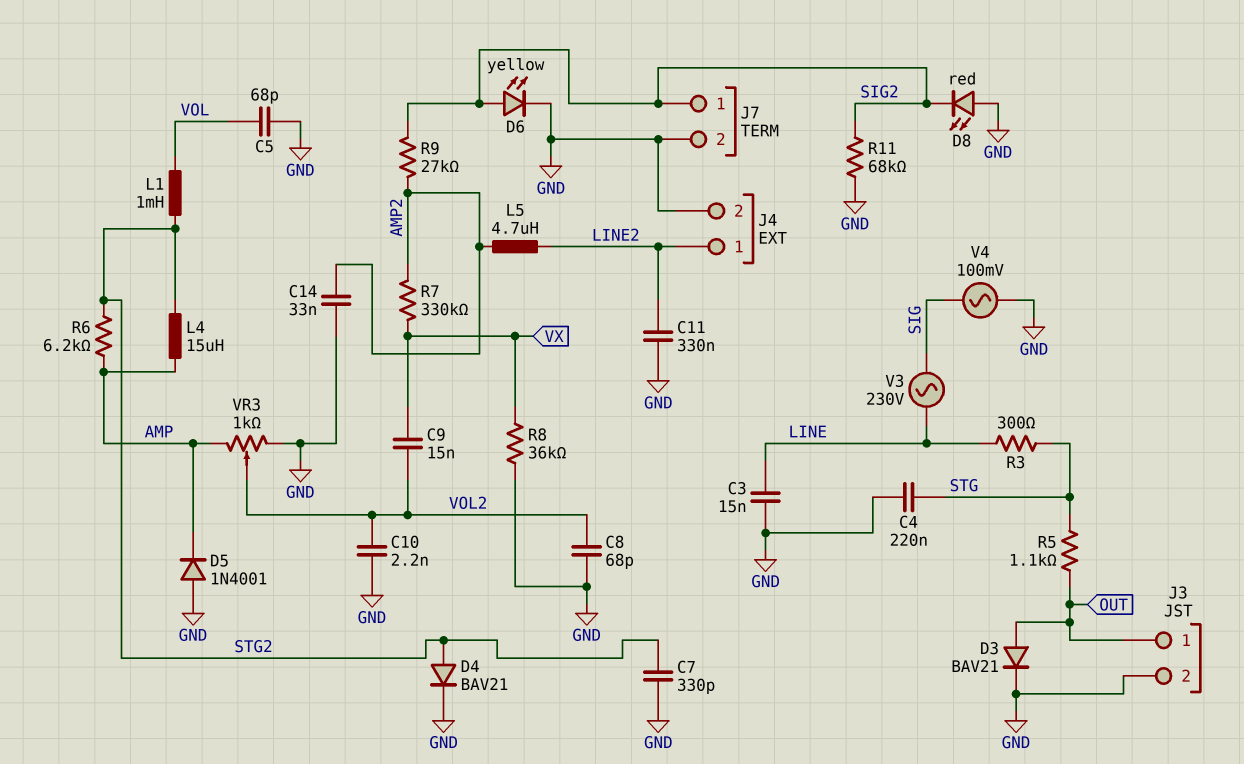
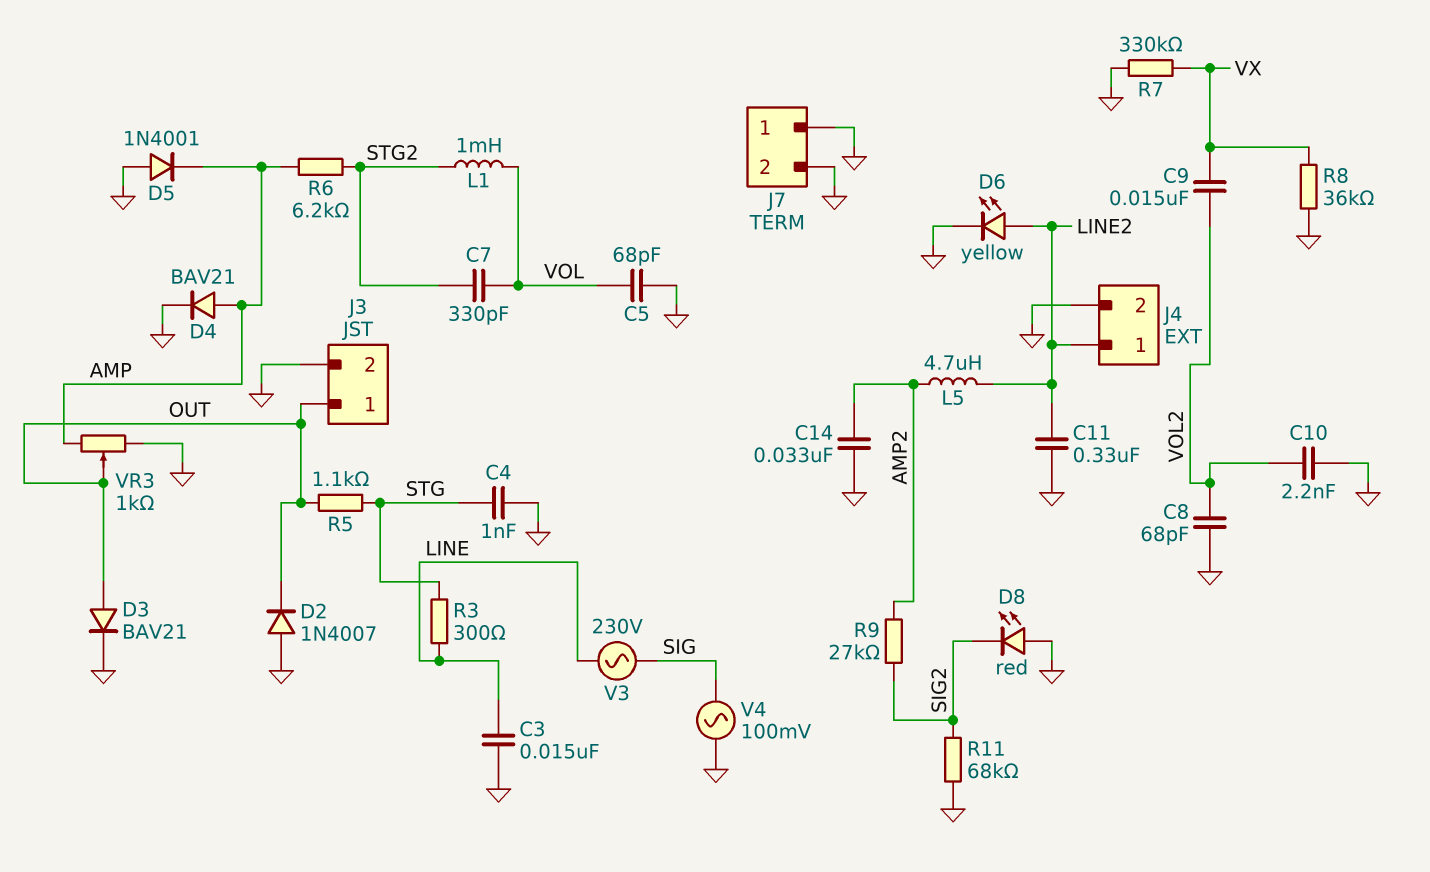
C4: 220nF (GND, STG) -> 1nF (GND, STG)
C7: 330pF (GND, STG2) -> 330pF (STG2, VOL)
D2: none -> diode 1N4007 (A GND, K OUT)
D4: diode BAV21 (A STG2, K GND) -> diode BAV21 (A AMP, K GND)
D6: LED yellow (A SIG2, K GND) -> LED yellow (A LINE2, K GND)
J7 pin 1: SIG2 -> GND
L4: 15uH (AMP, STG2) -> none
R7: 330k (AMP2, VX) -> 330k (GND, VX)
VR3: 1k (AMP, GND, wiper VOL2) -> 1k (AMP, GND, wiper OUT)

